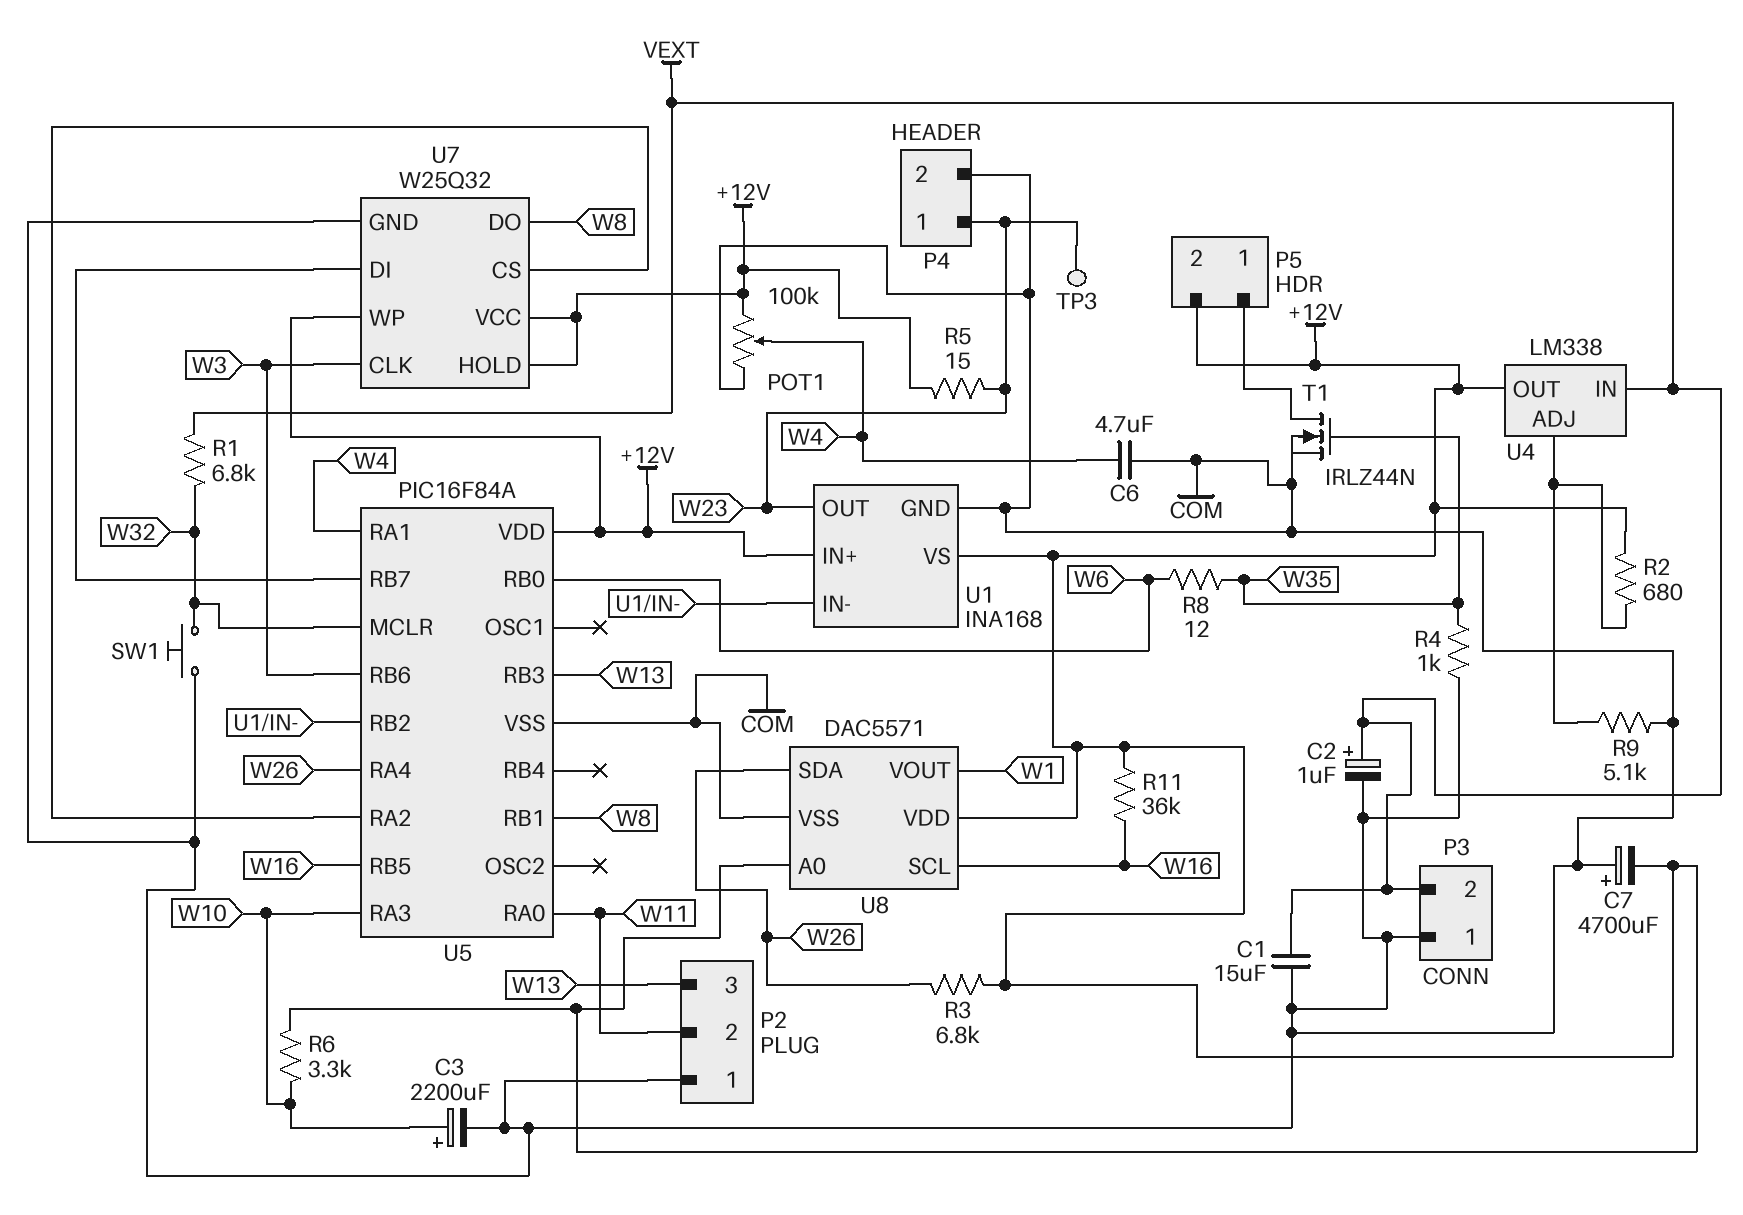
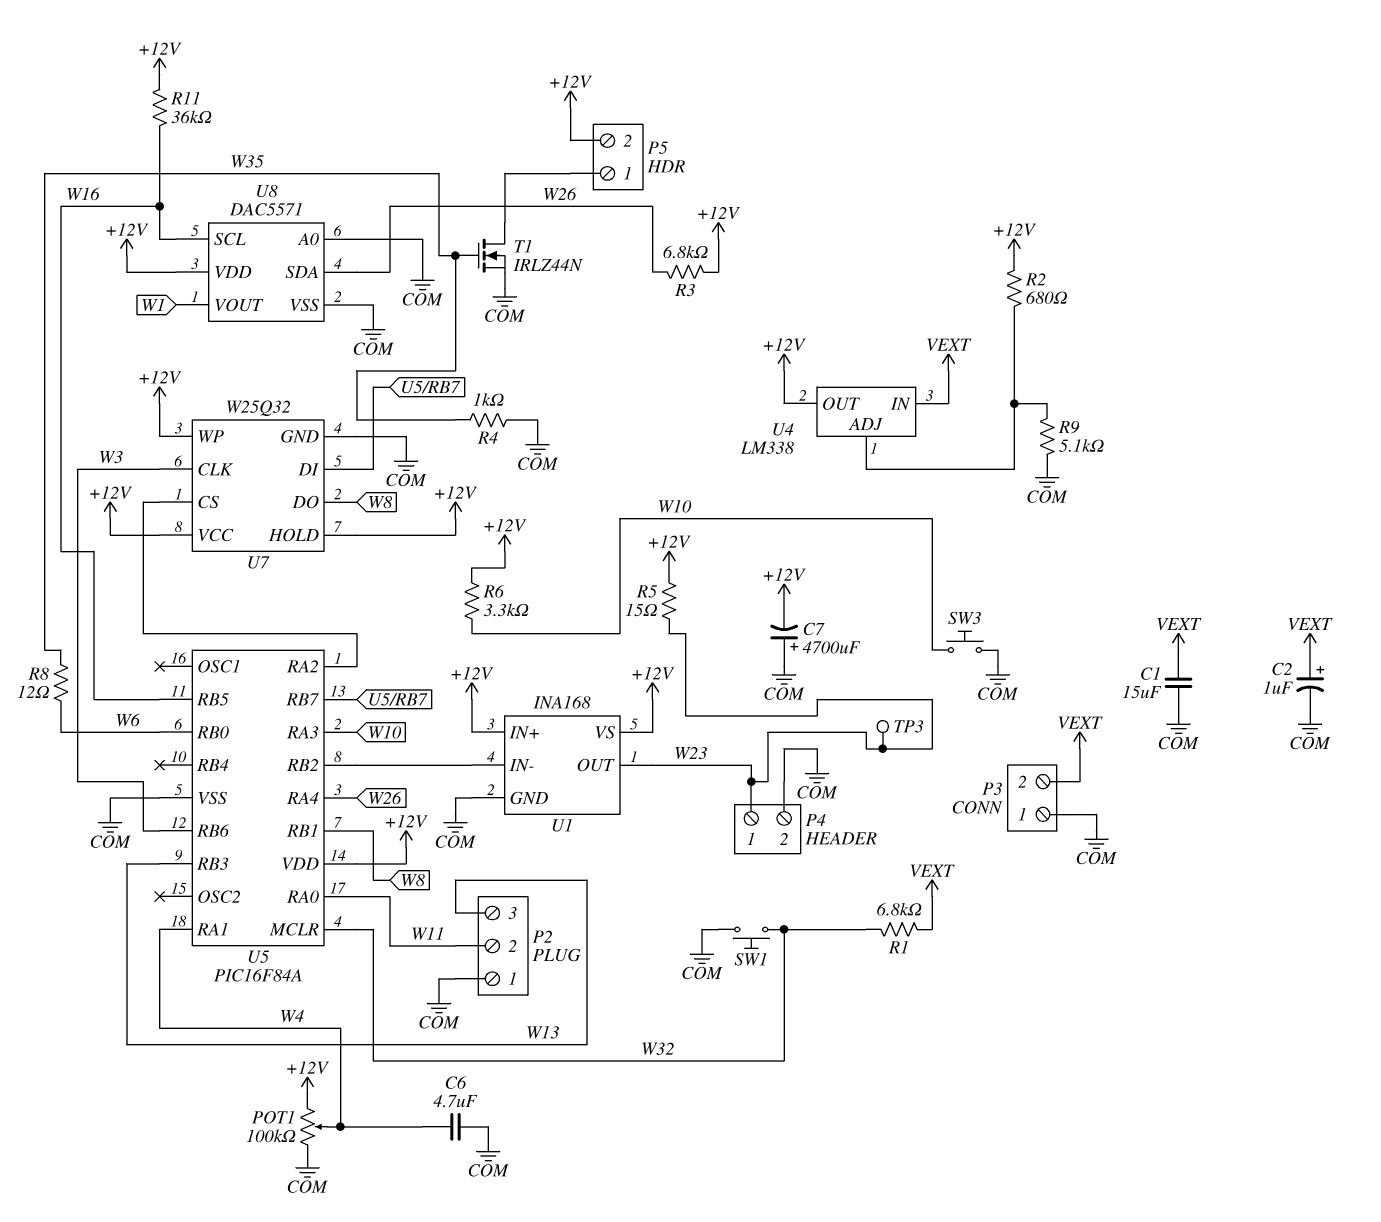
C3: 2200uF (plus W10, minus COM) -> none
SW3: none -> button (COM, W10)
U8 pin A0: +12V -> COM

